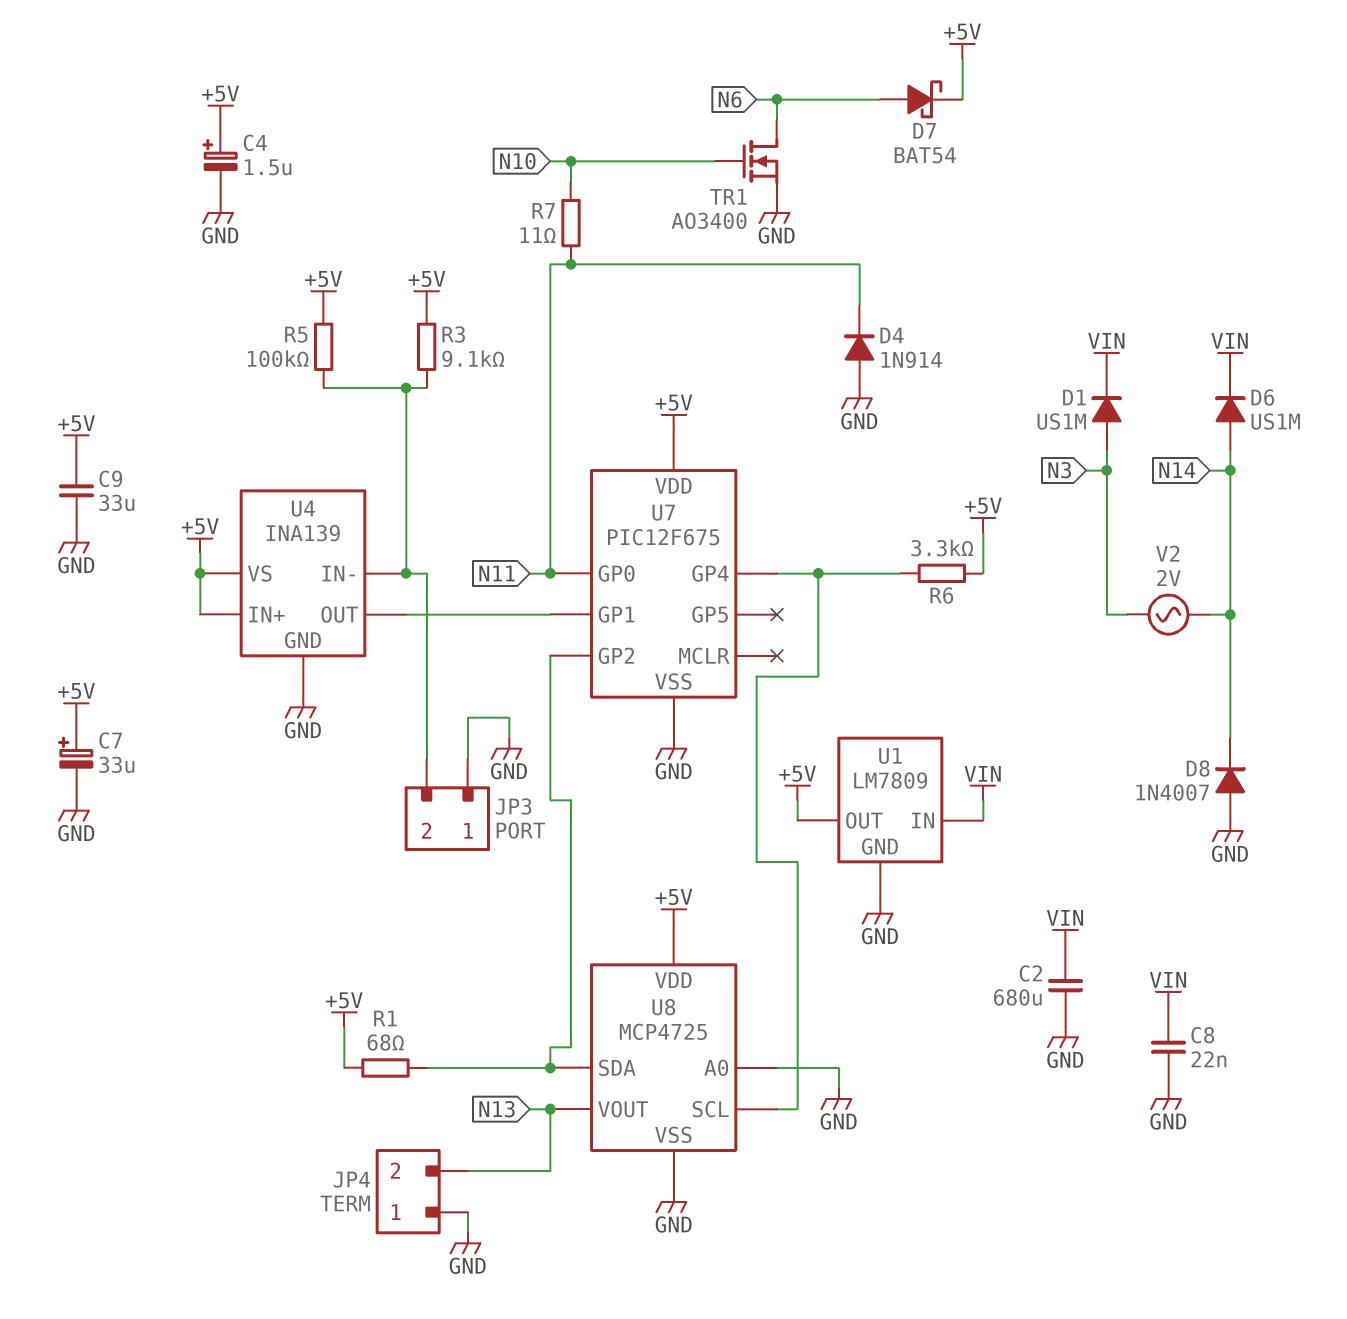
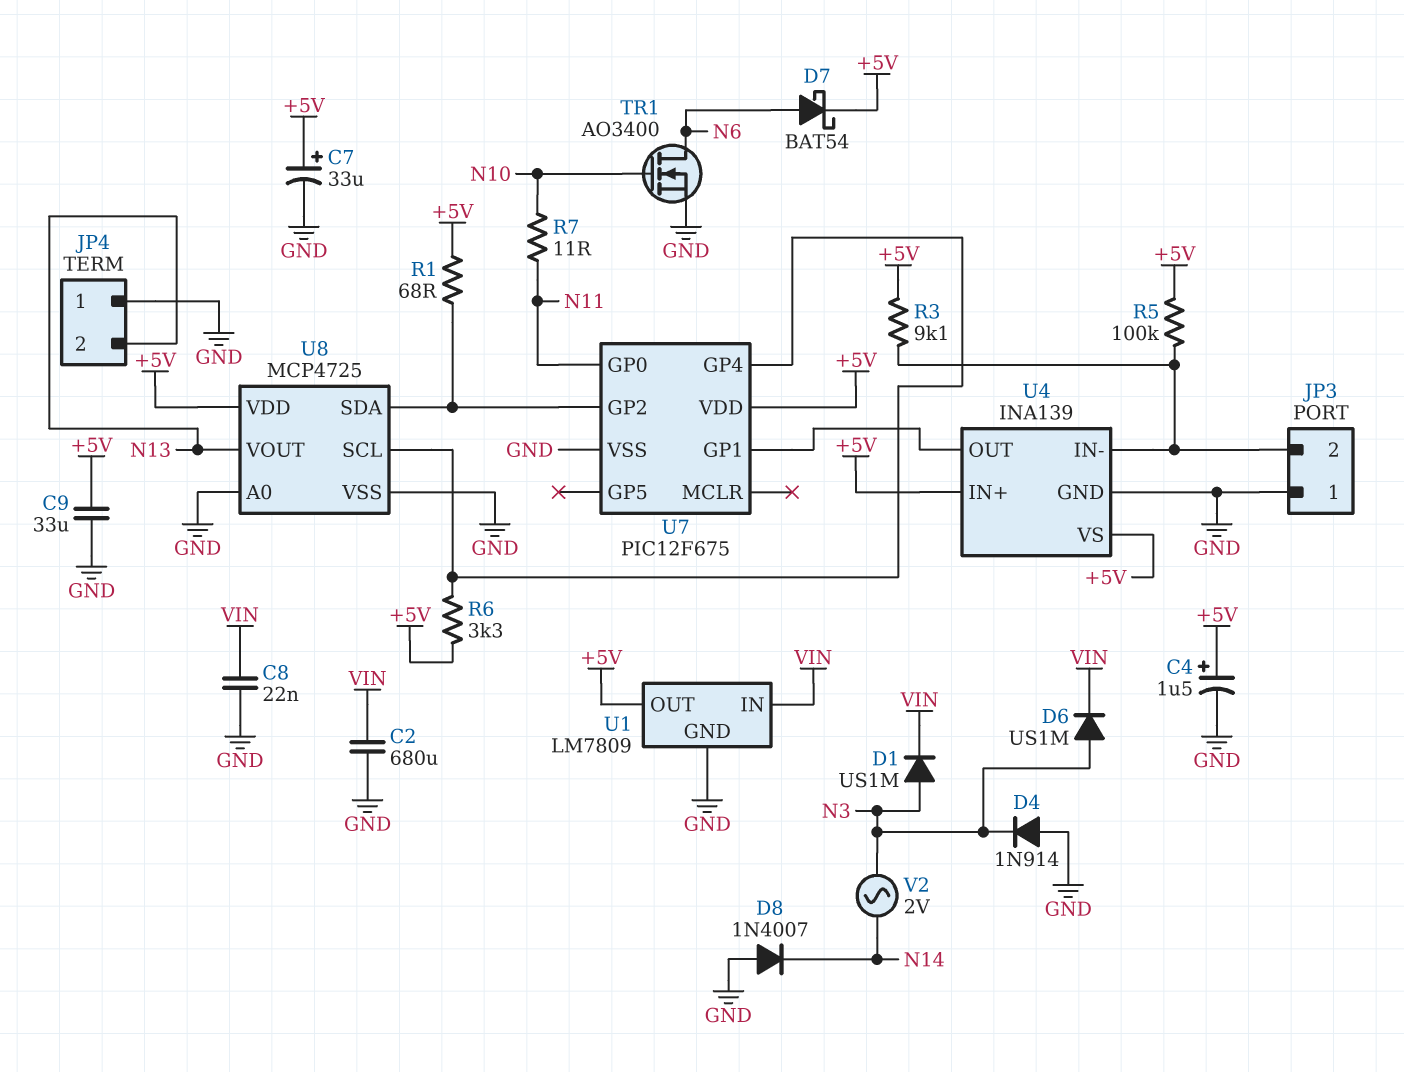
D4: diode 1N914 (A GND, K N11) -> diode 1N914 (A GND, K N3)
D6: diode US1M (A N14, K VIN) -> diode US1M (A N3, K VIN)

